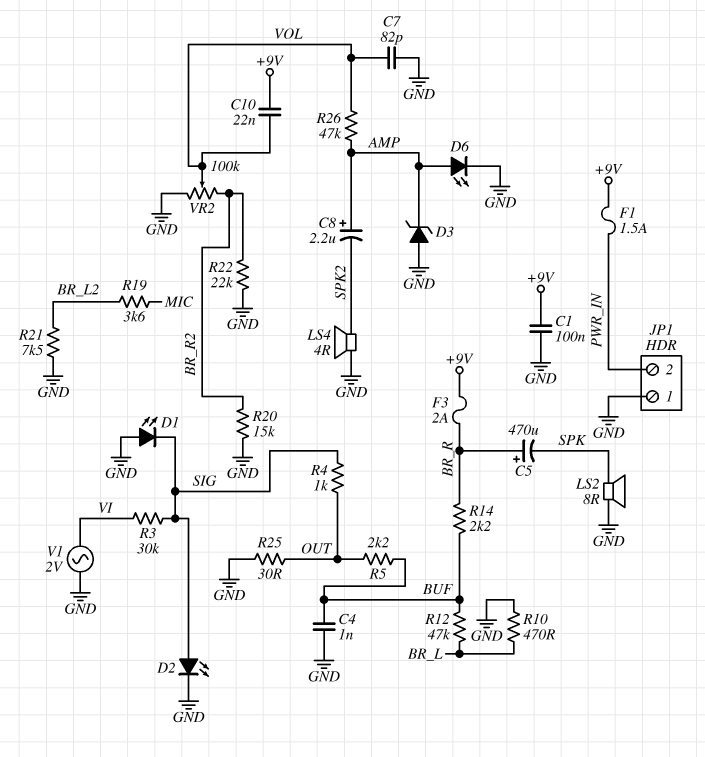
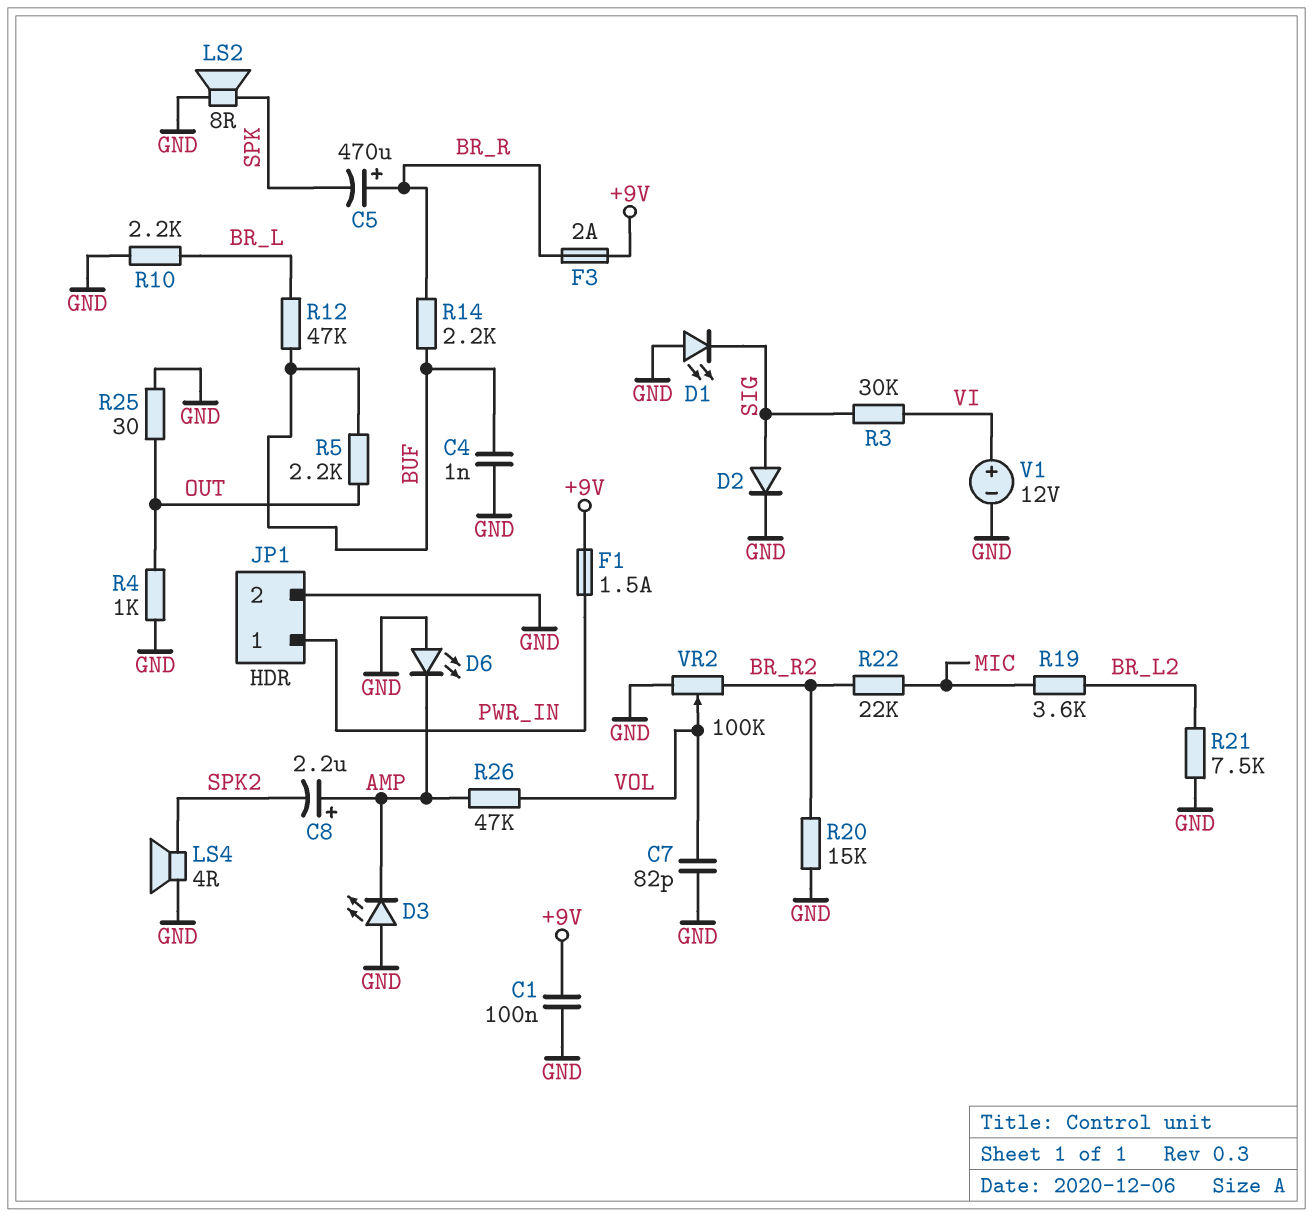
C10: 22nF (+9V, VOL) -> none
D2: LED (A SIG, K GND) -> diode (A SIG, K GND)
D3: zener (A GND, K AMP) -> LED (A GND, K AMP)
D6: LED (A AMP, K GND) -> LED (A GND, K AMP)
JP1 pin 1: GND -> PWR_IN
JP1 pin 2: PWR_IN -> GND
R4: 1k (OUT, SIG) -> 1k (GND, OUT)
R10: 470 (BR_L, GND) -> 2.2k (BR_L, GND)
R22: 22k (BR_R2, GND) -> 22k (BR_R2, MIC)
V1: AC 2V (GND, VI) -> 12V (plus VI, minus GND)

